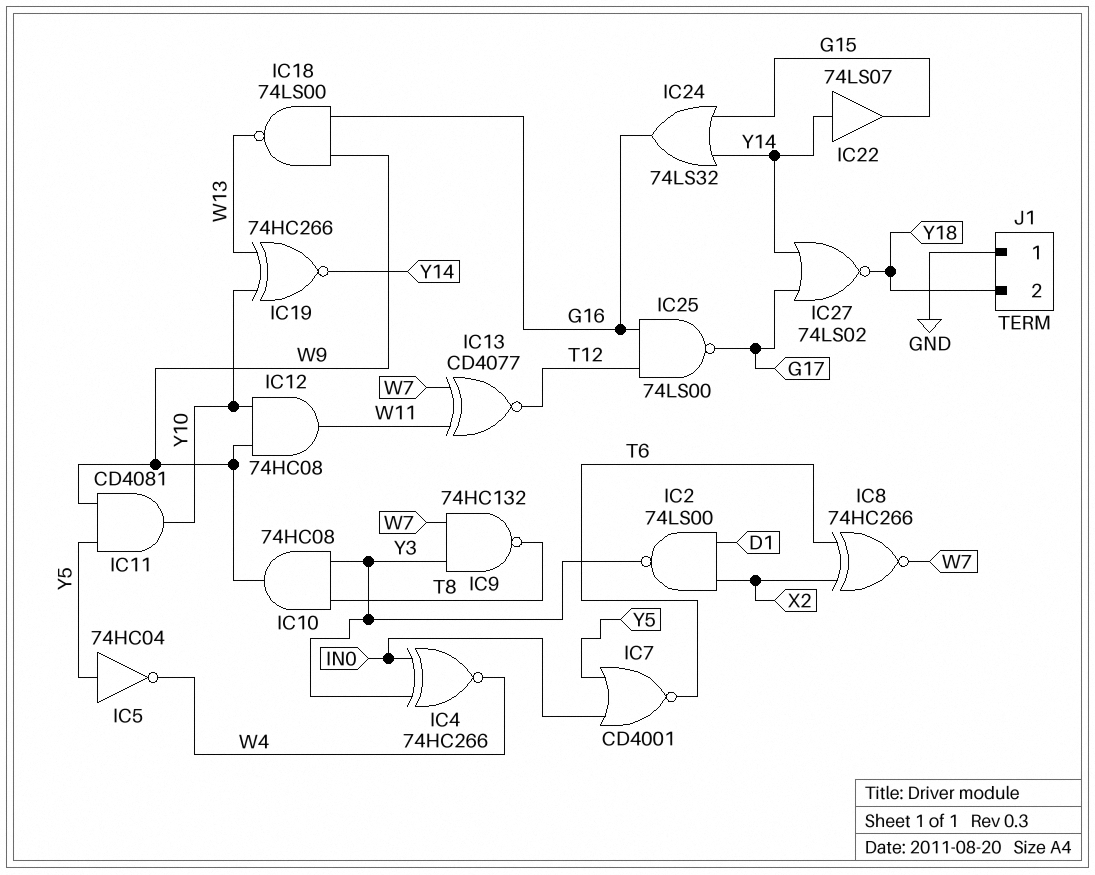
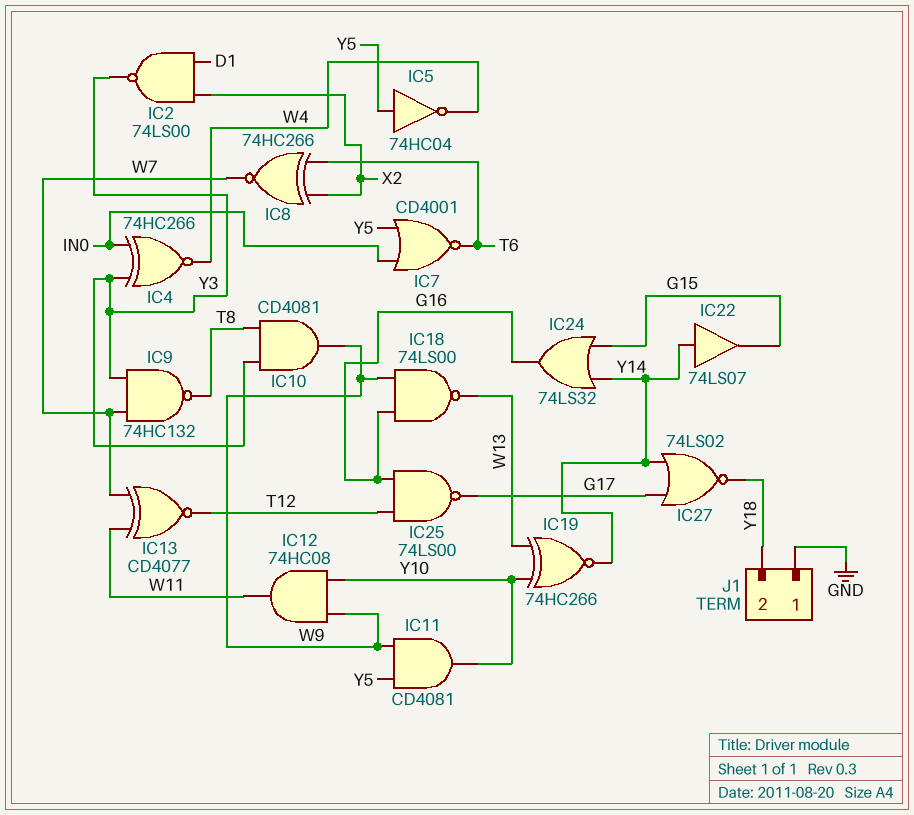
IC10: AND 74HC08 (in T8, in Y3, out W9) -> AND CD4081 (in T8, in Y3, out W9)

